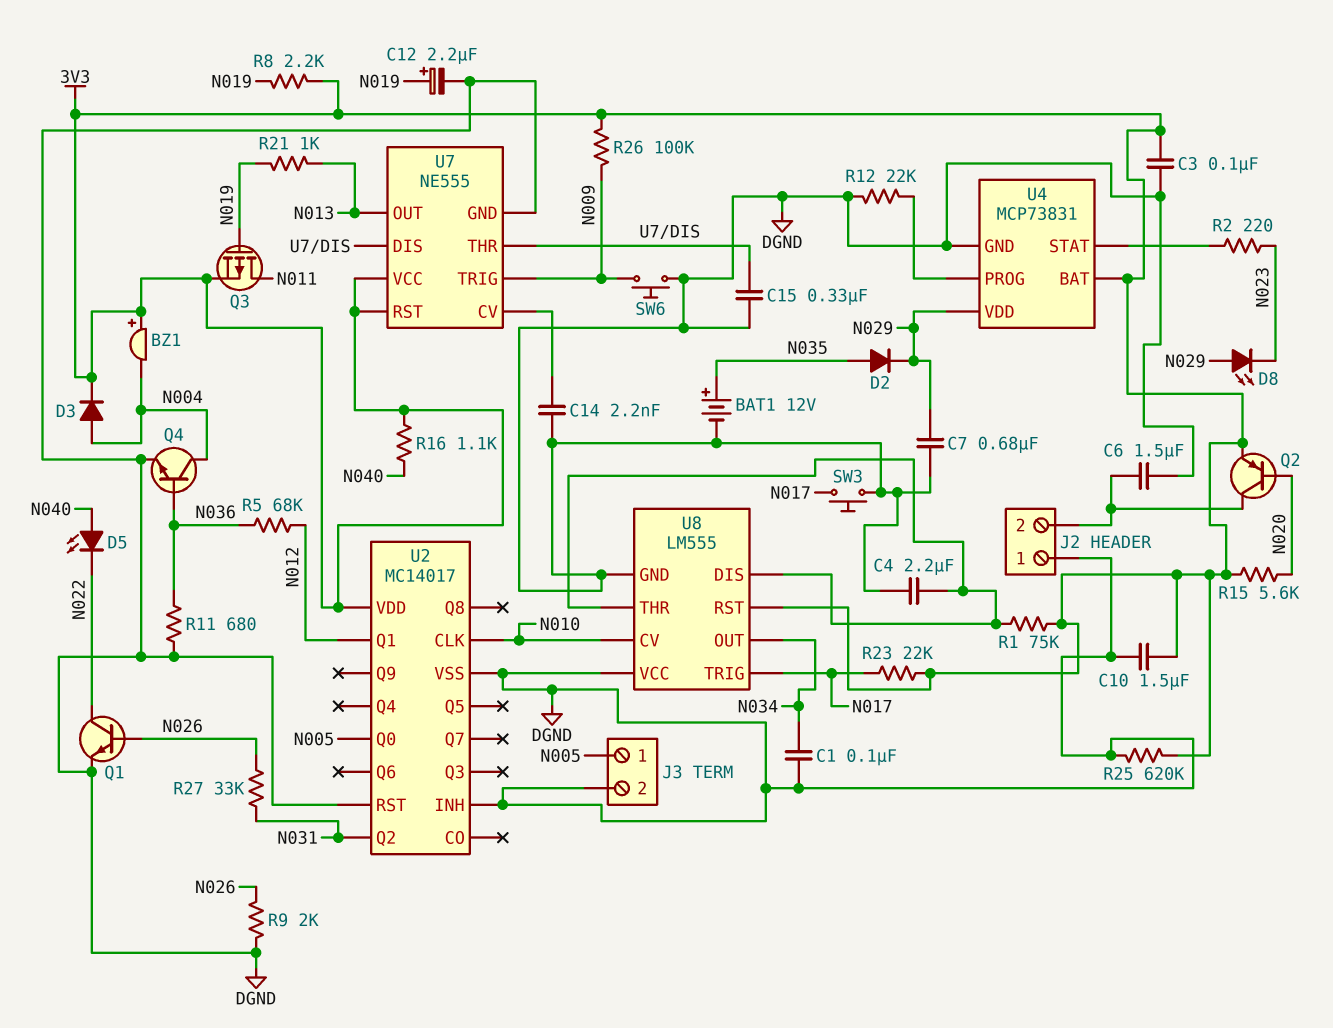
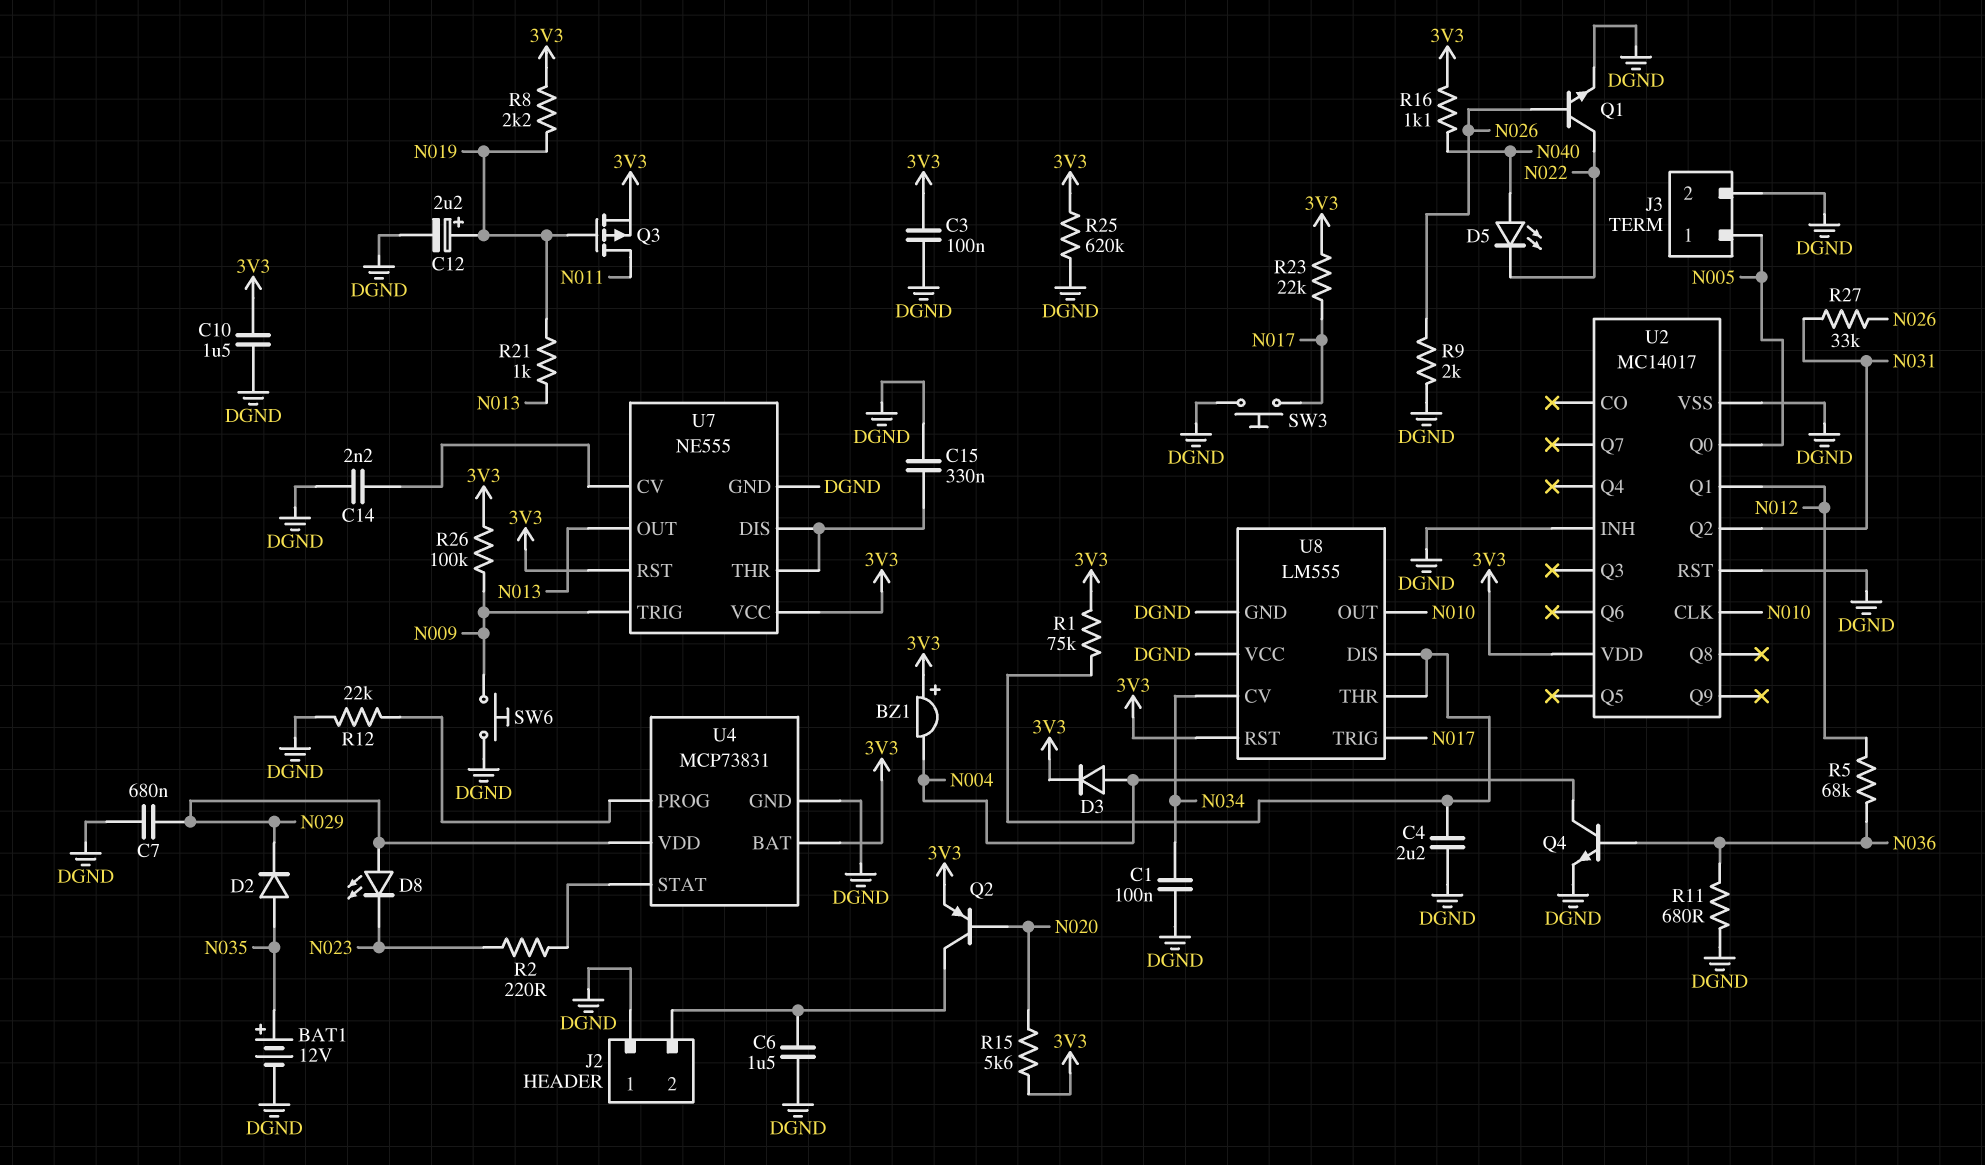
U8 pin CV: N010 -> N034
U8 pin OUT: N034 -> N010

